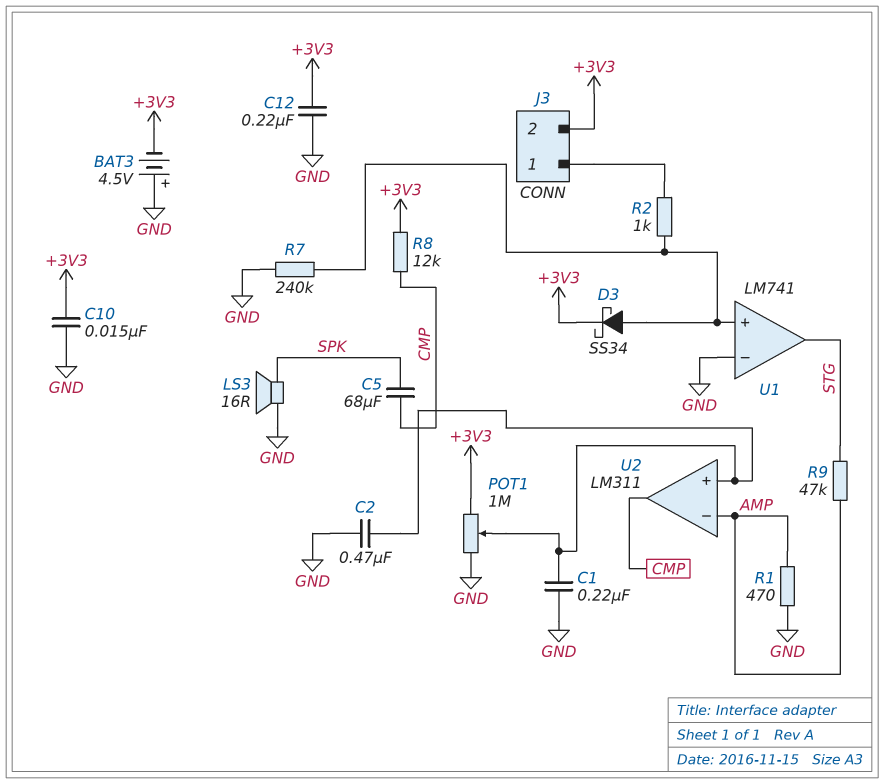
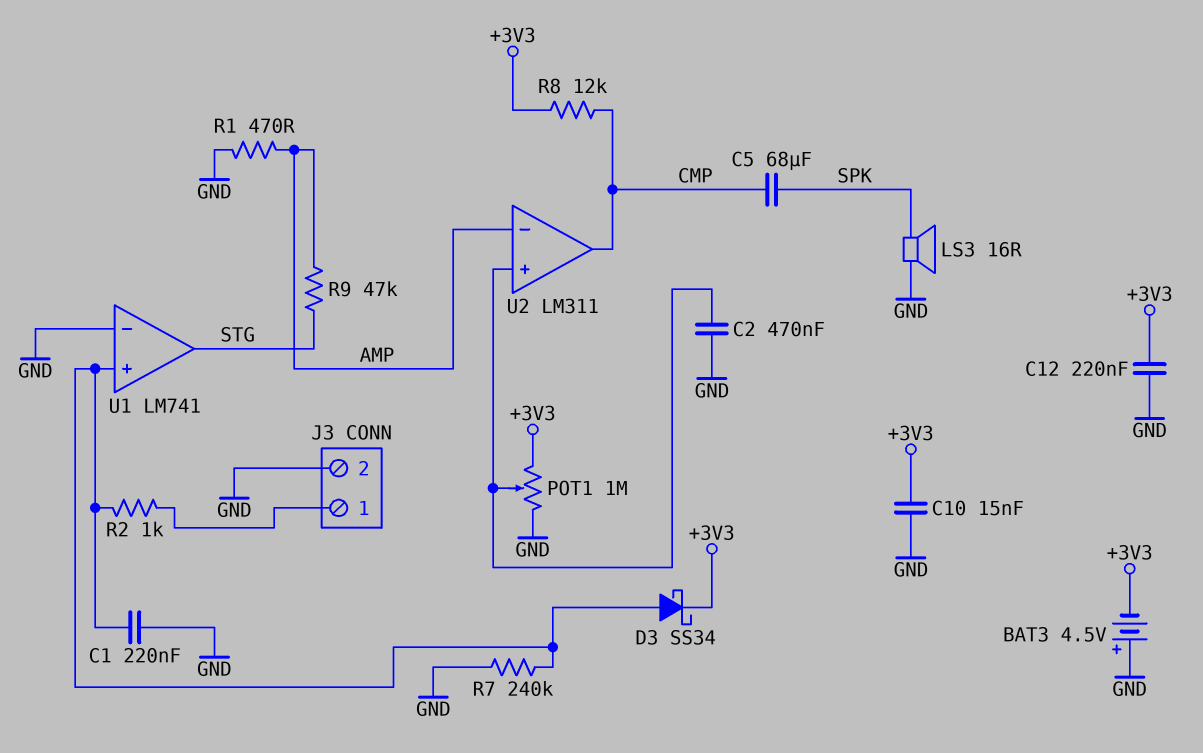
C1: 220nF (GND, U2/in+) -> 220nF (GND, U1/in+)
J3 pin 2: +3V3 -> GND

